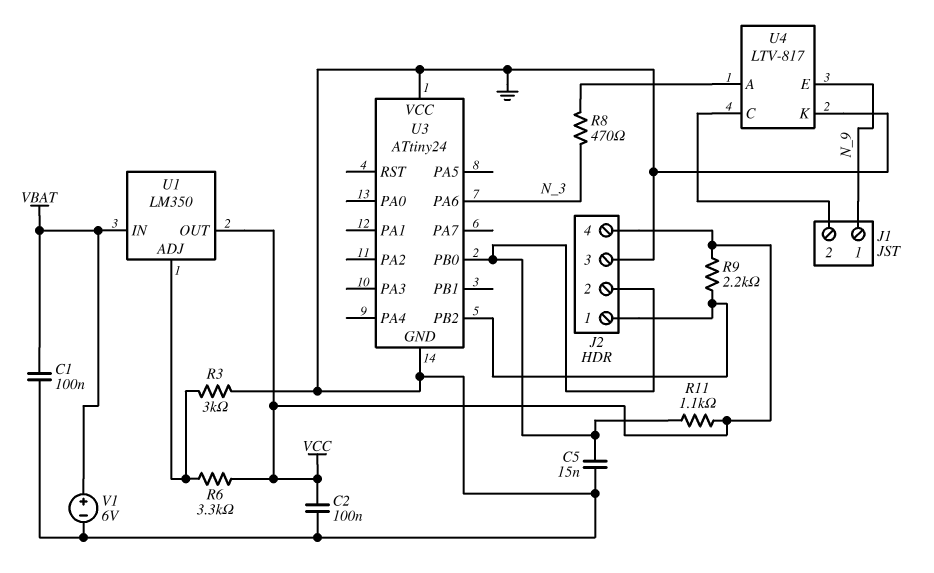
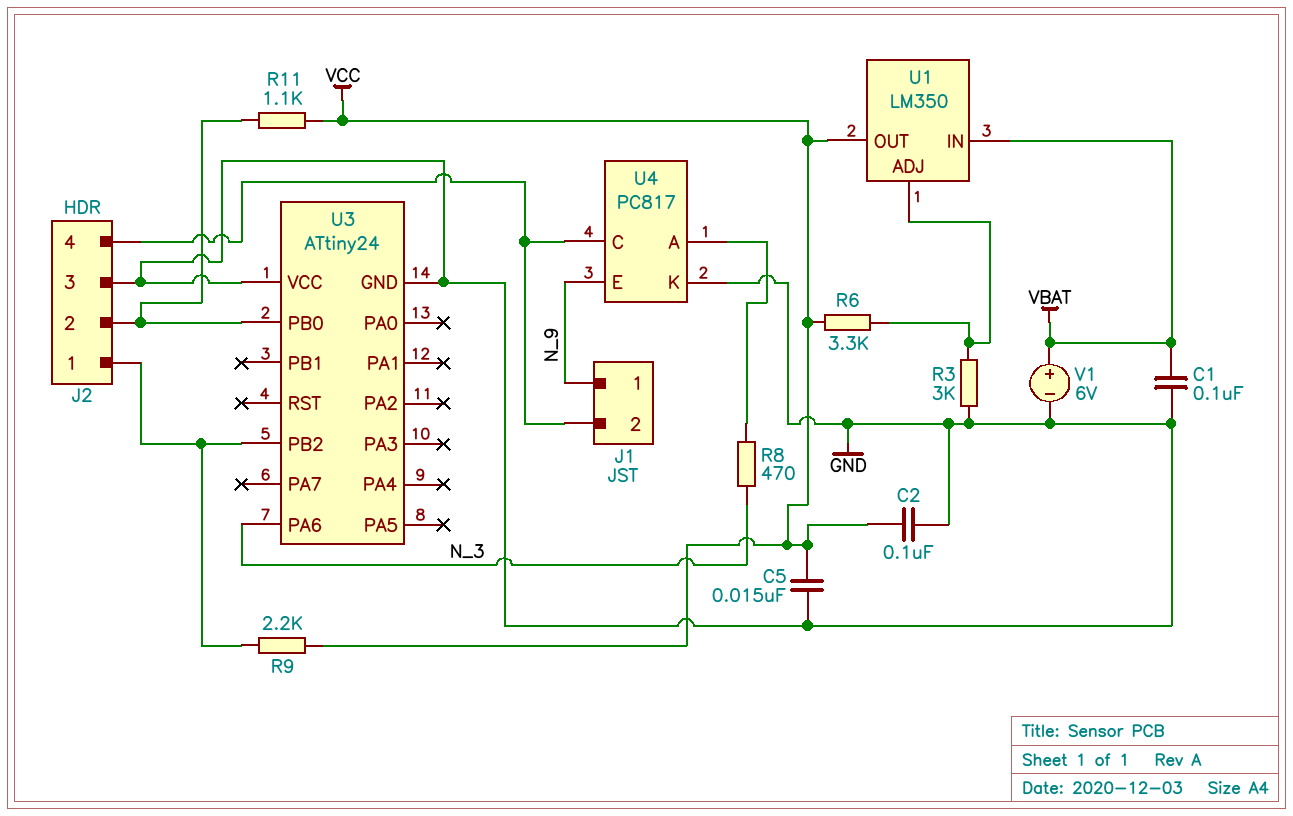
C5: 15nF (GND, J2/2) -> 15nF (GND, VCC)
J2 pin 4: VCC -> J1/2
U4: LTV-817 -> PC817

